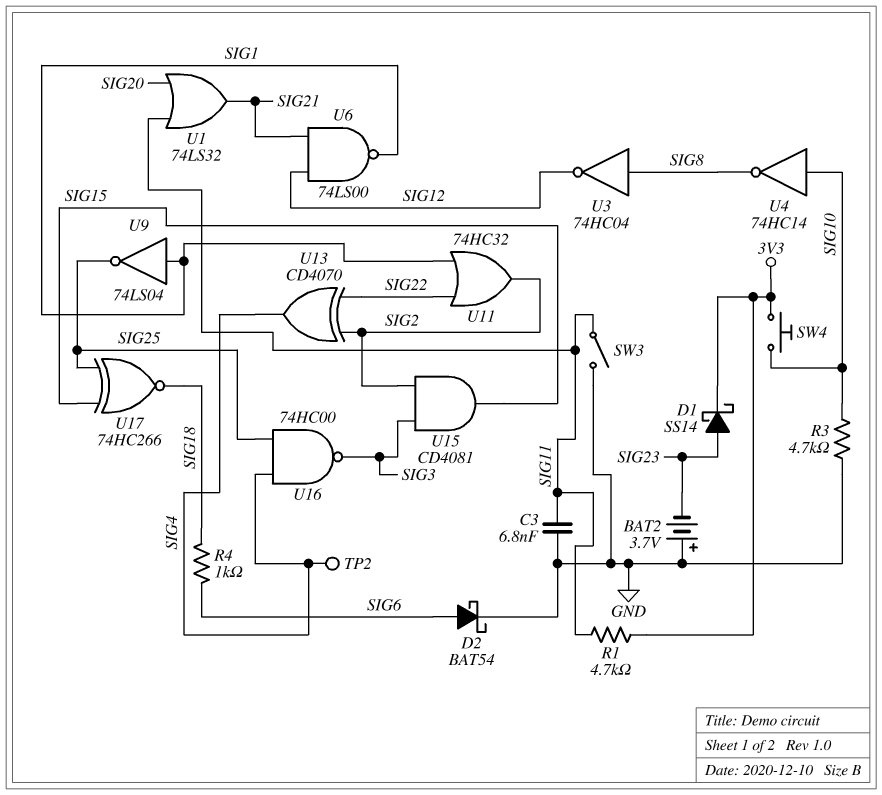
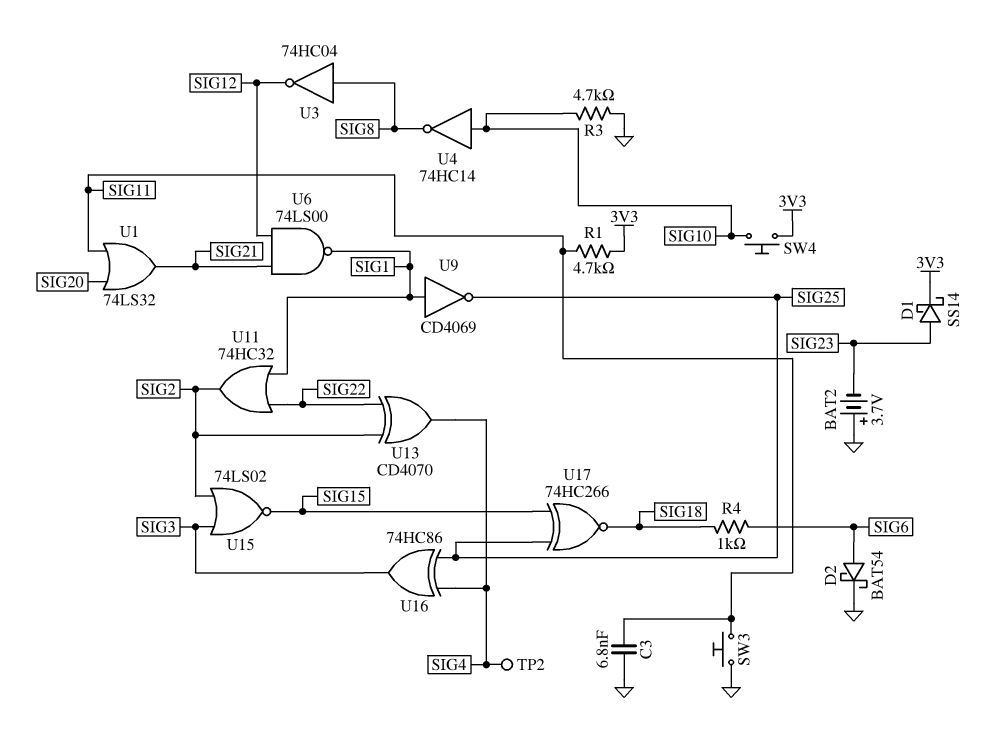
SW3: switch (GND, SIG11) -> button (GND, SIG11)
U9: NOT 74LS04 (in SIG1, out SIG25) -> NOT CD4069 (in SIG1, out SIG25)
U15: AND CD4081 (in SIG2, in SIG3, out SIG15) -> NOR 74LS02 (in SIG2, in SIG3, out SIG15)
U16: NAND 74HC00 (in SIG4, in SIG25, out SIG3) -> XOR 74HC86 (in SIG4, in SIG25, out SIG3)

